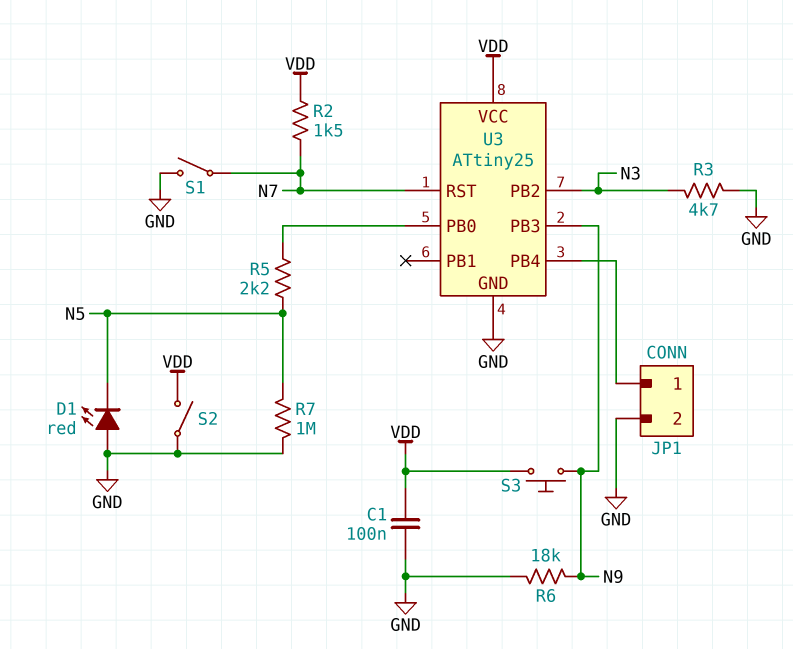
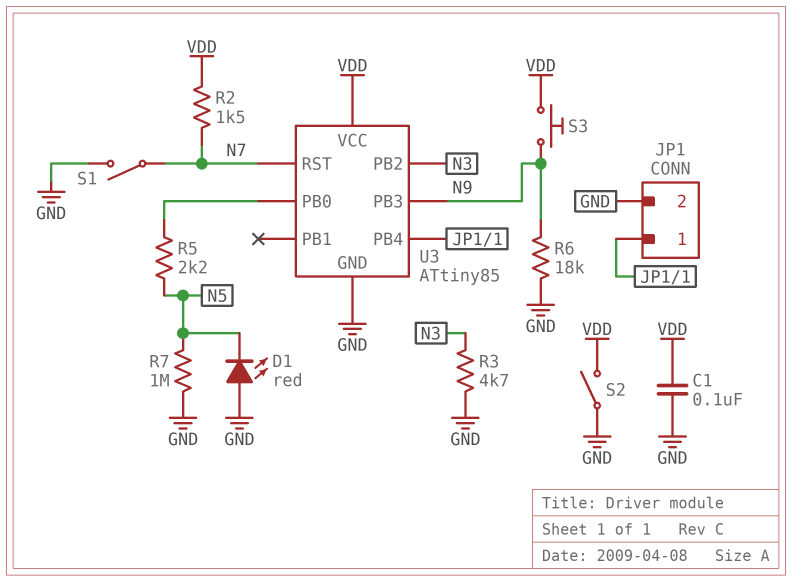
U3: ATtiny25 -> ATtiny85

